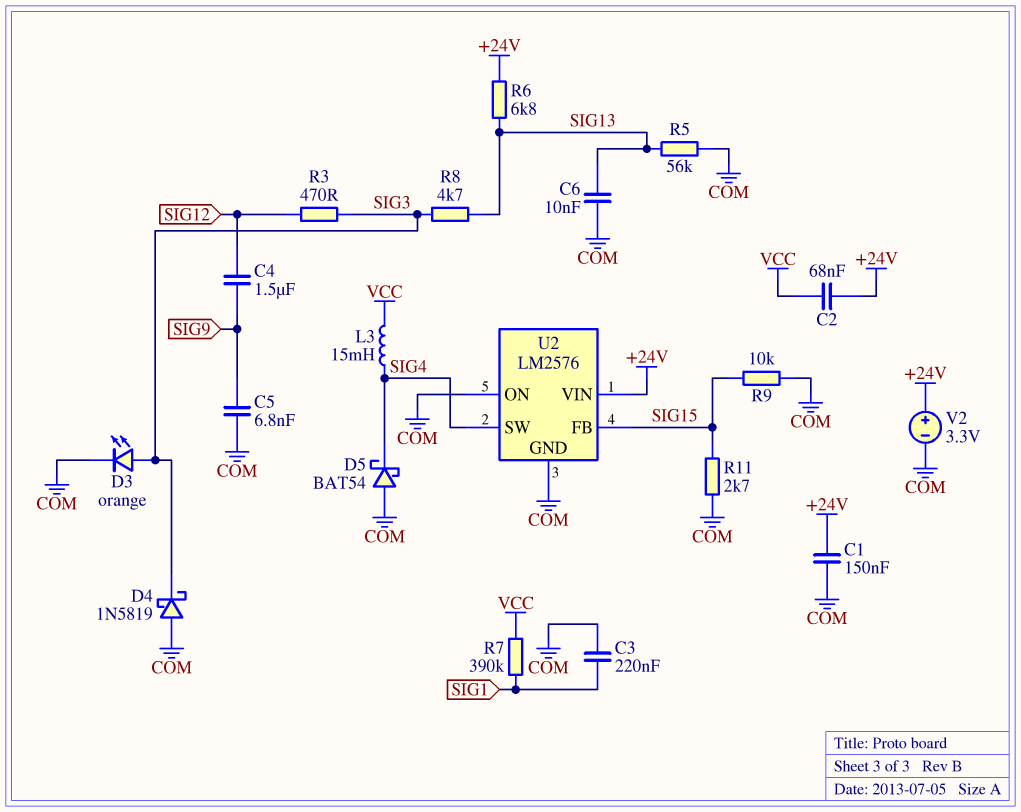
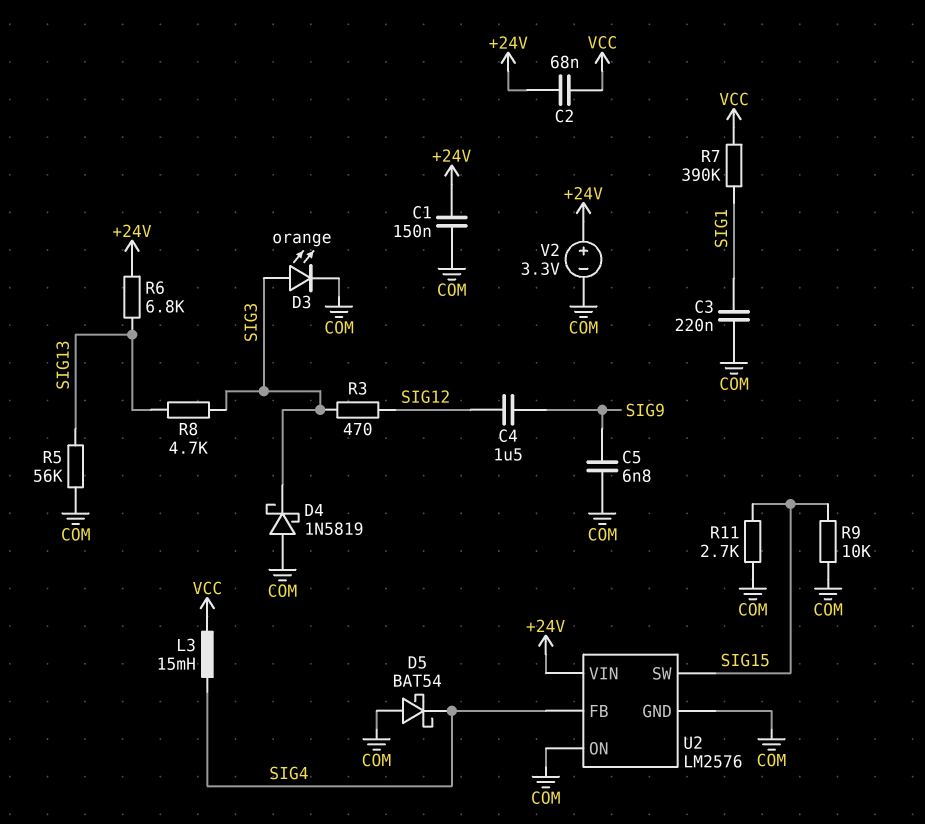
C6: 10nF (COM, SIG13) -> none
U2 pin FB: SIG15 -> SIG4
U2 pin SW: SIG4 -> SIG15

